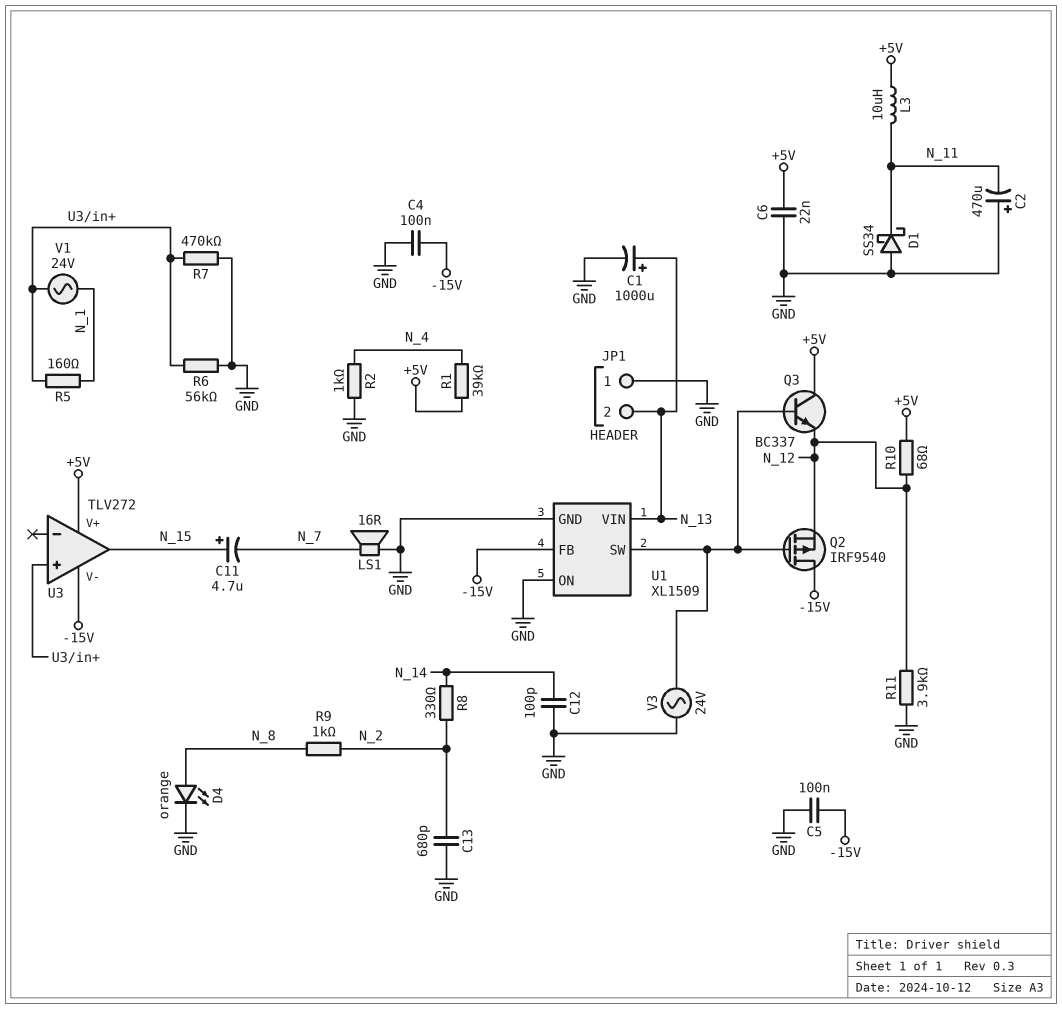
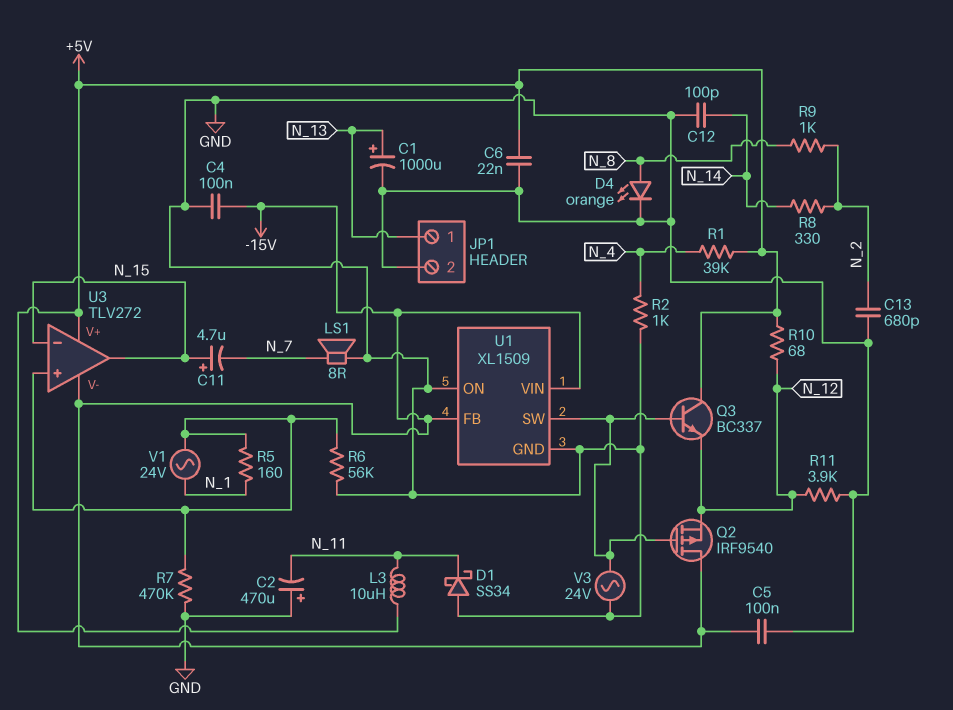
JP1 pin 1: GND -> N_13
JP1 pin 2: N_13 -> GND
LS1: speaker 16R (GND, N_7) -> speaker 8R (GND, N_7)
U1 pin VIN: N_13 -> -15V
U3 pin in-: none -> N_15

